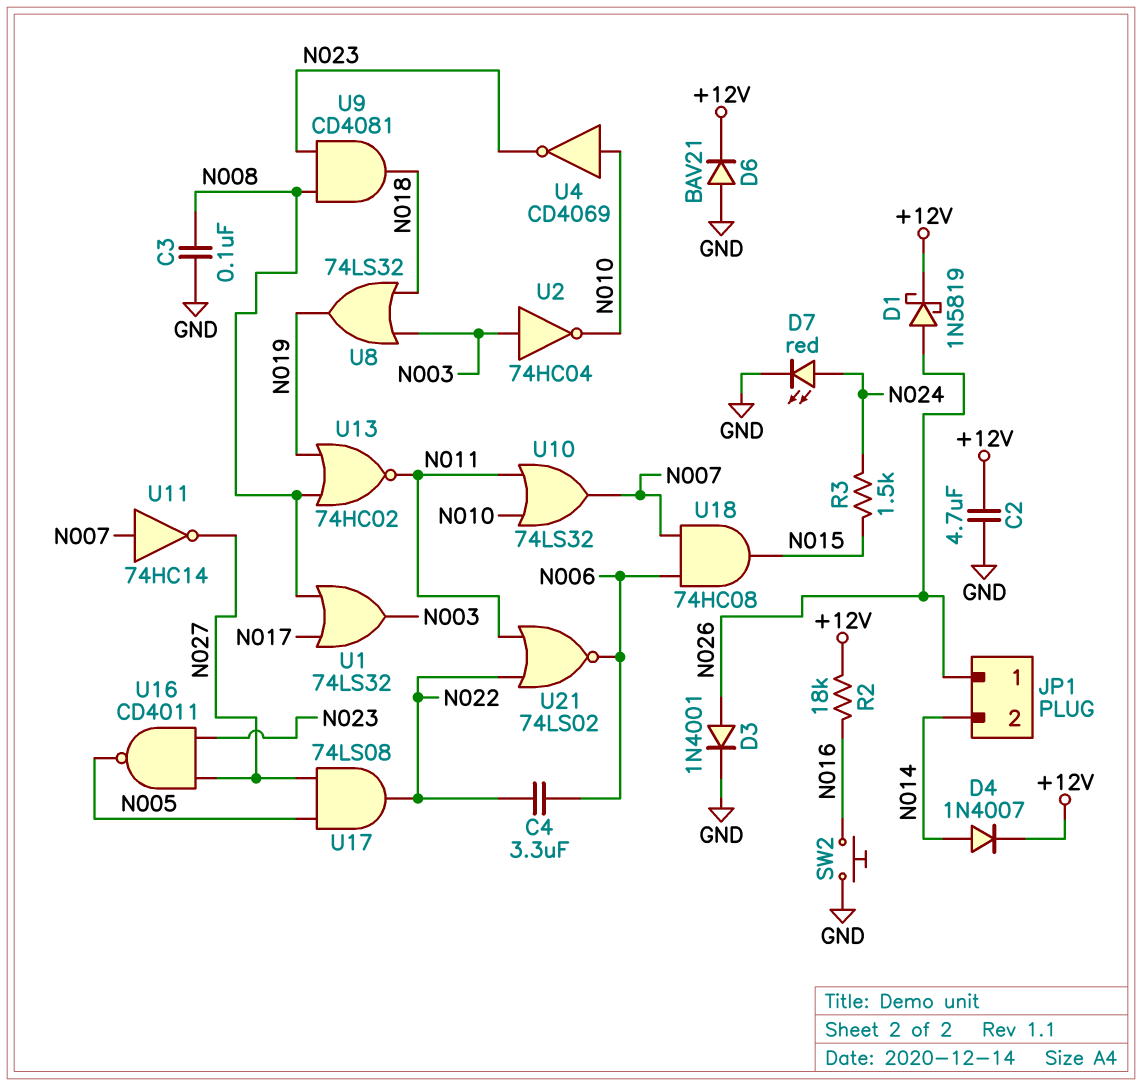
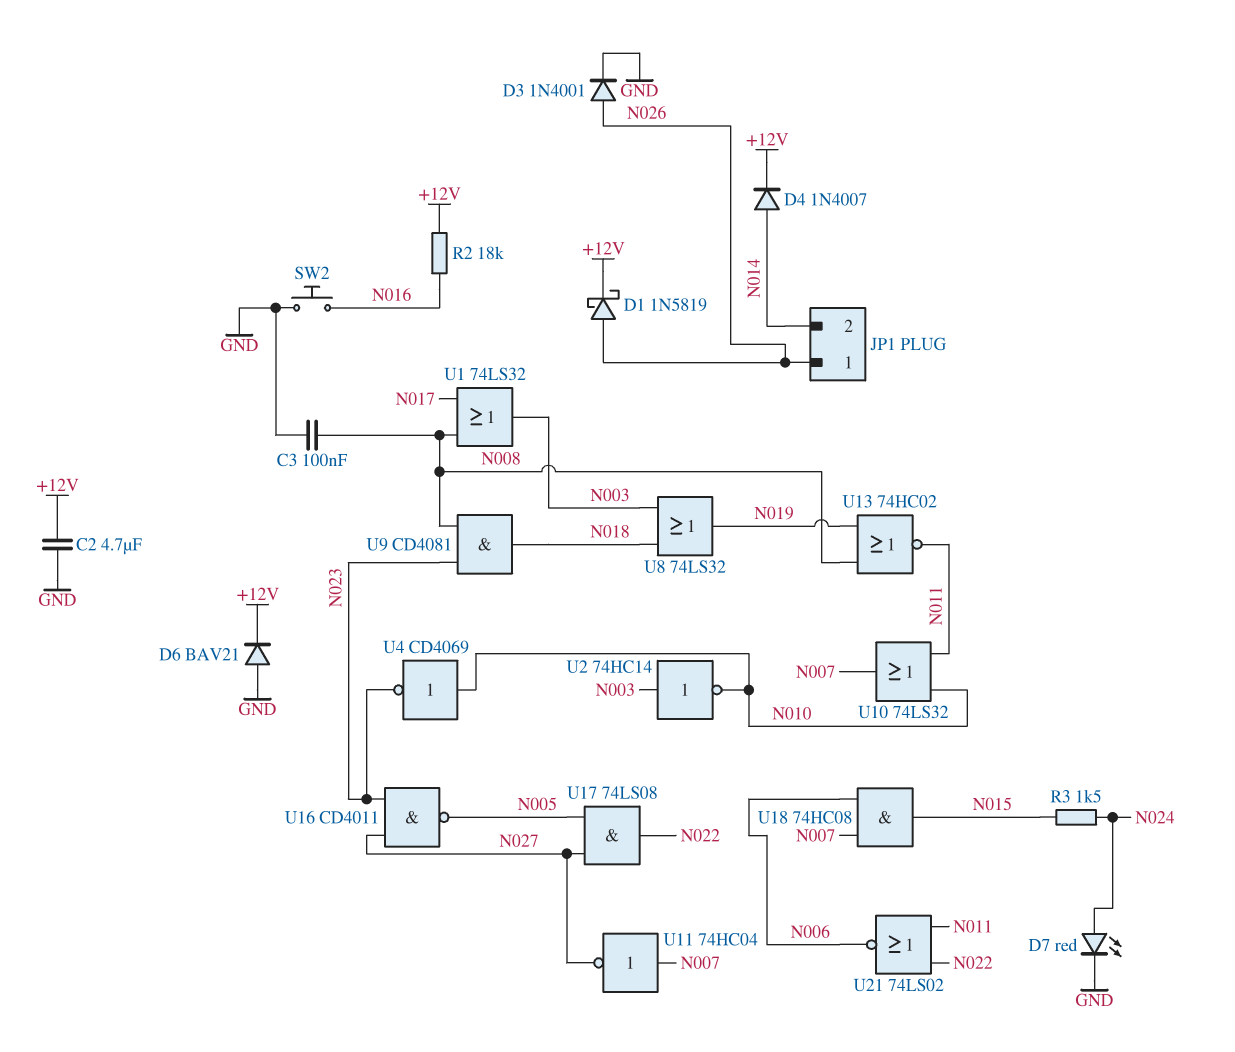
C4: 3.3uF (N006, N022) -> none
U2: NOT 74HC04 (in N003, out N010) -> NOT 74HC14 (in N003, out N010)
U11: NOT 74HC14 (in N007, out N027) -> NOT 74HC04 (in N007, out N027)

